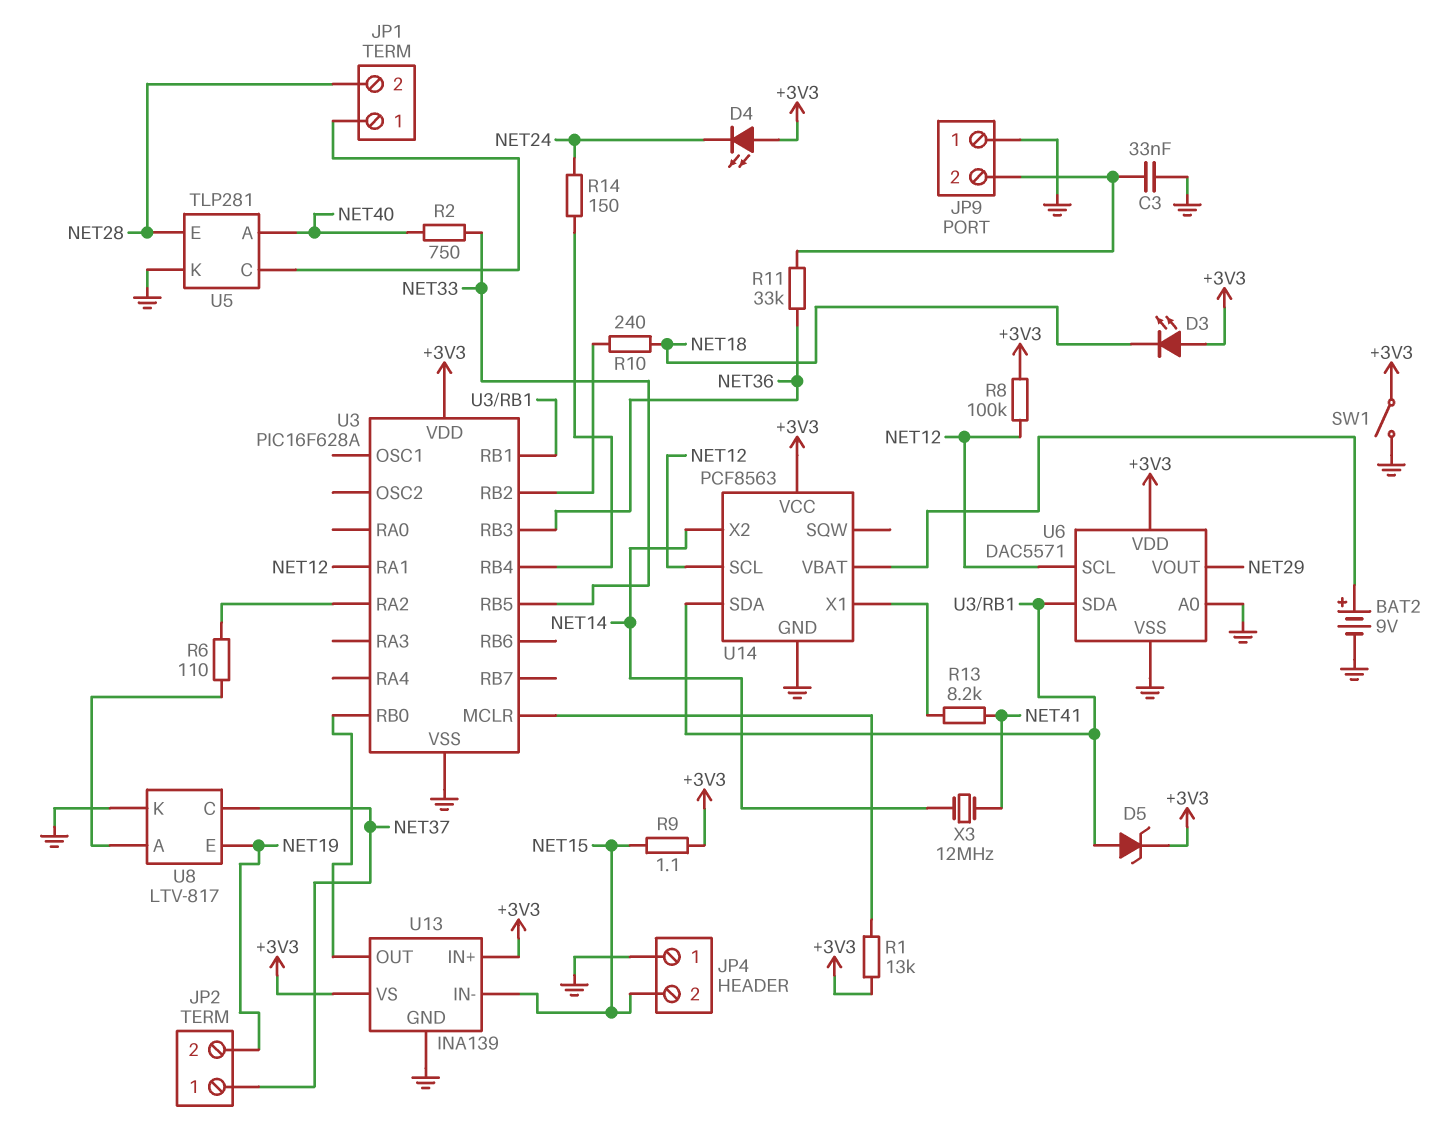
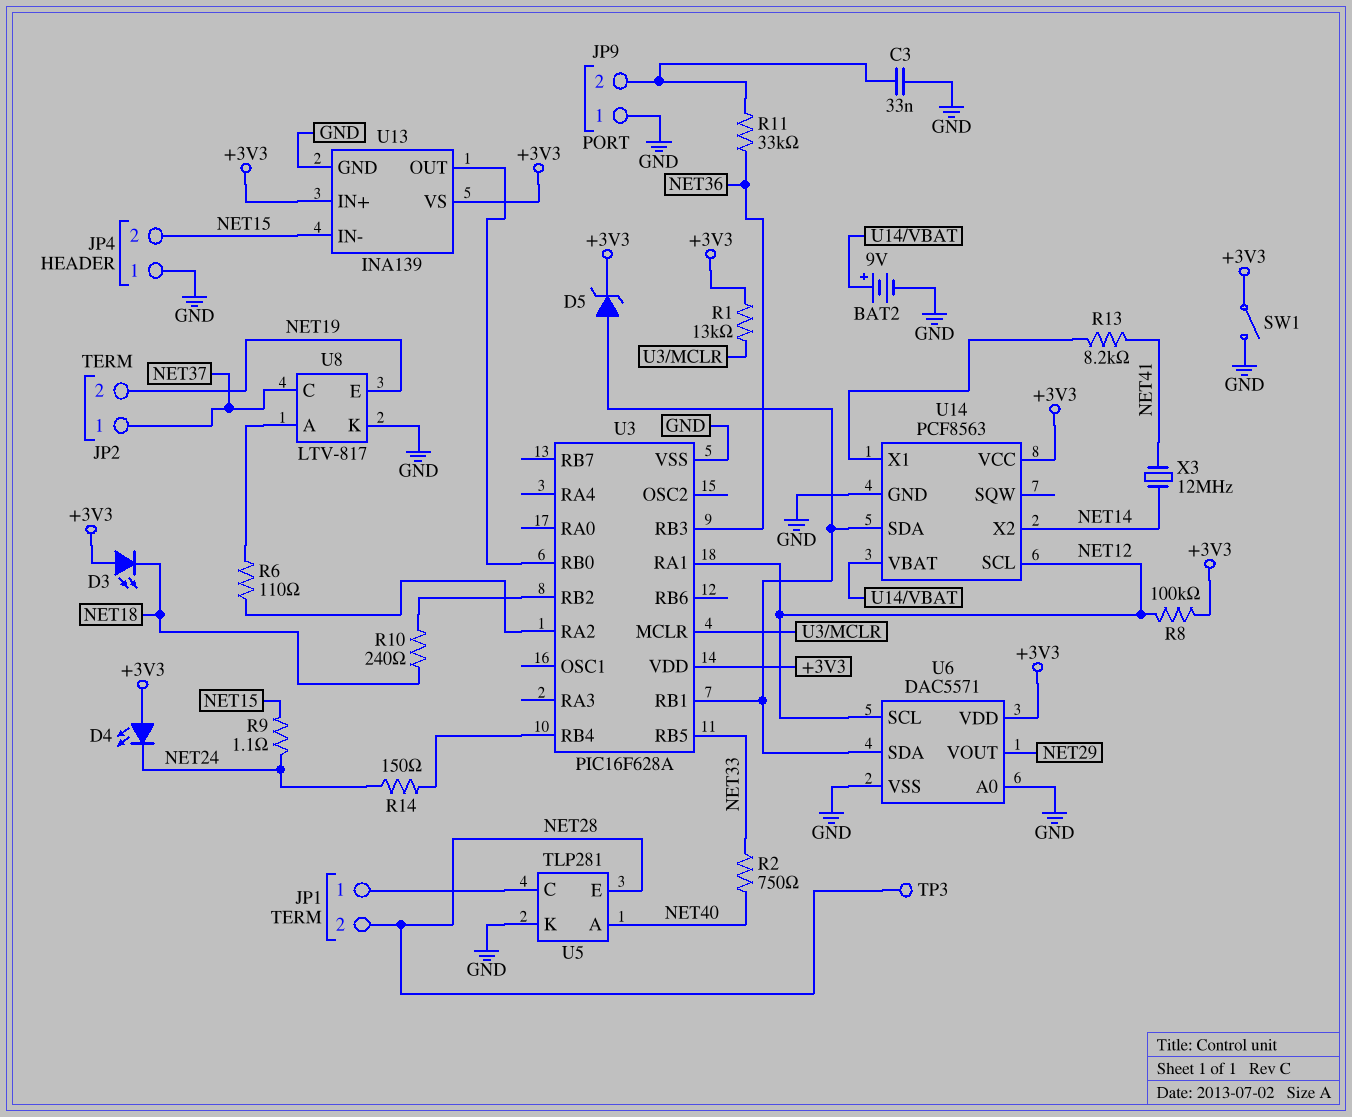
R9: 1.1 (+3V3, NET15) -> 1.1 (NET15, NET24)
TP3: none -> test point (NET28)

